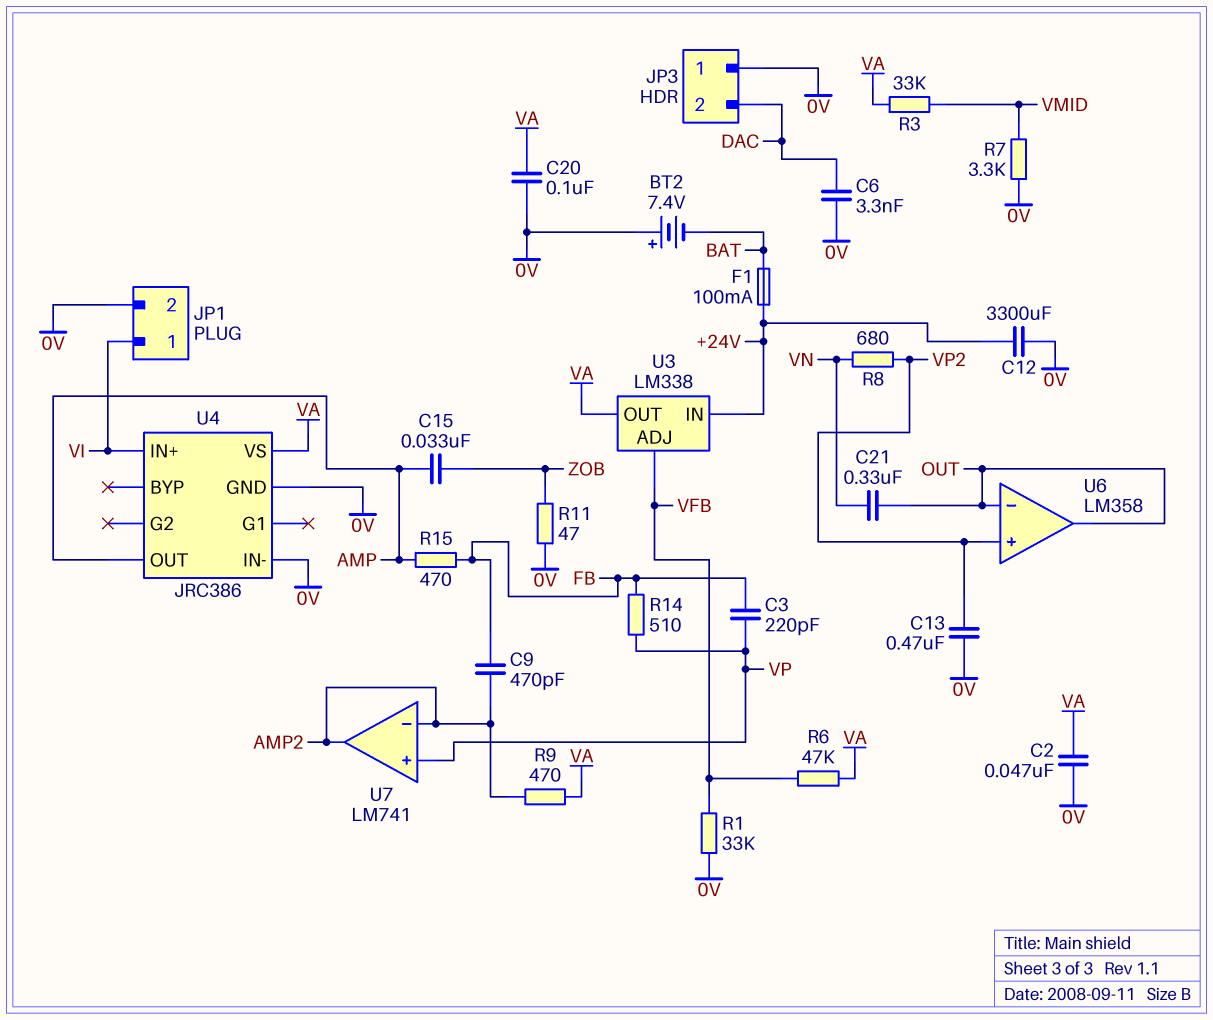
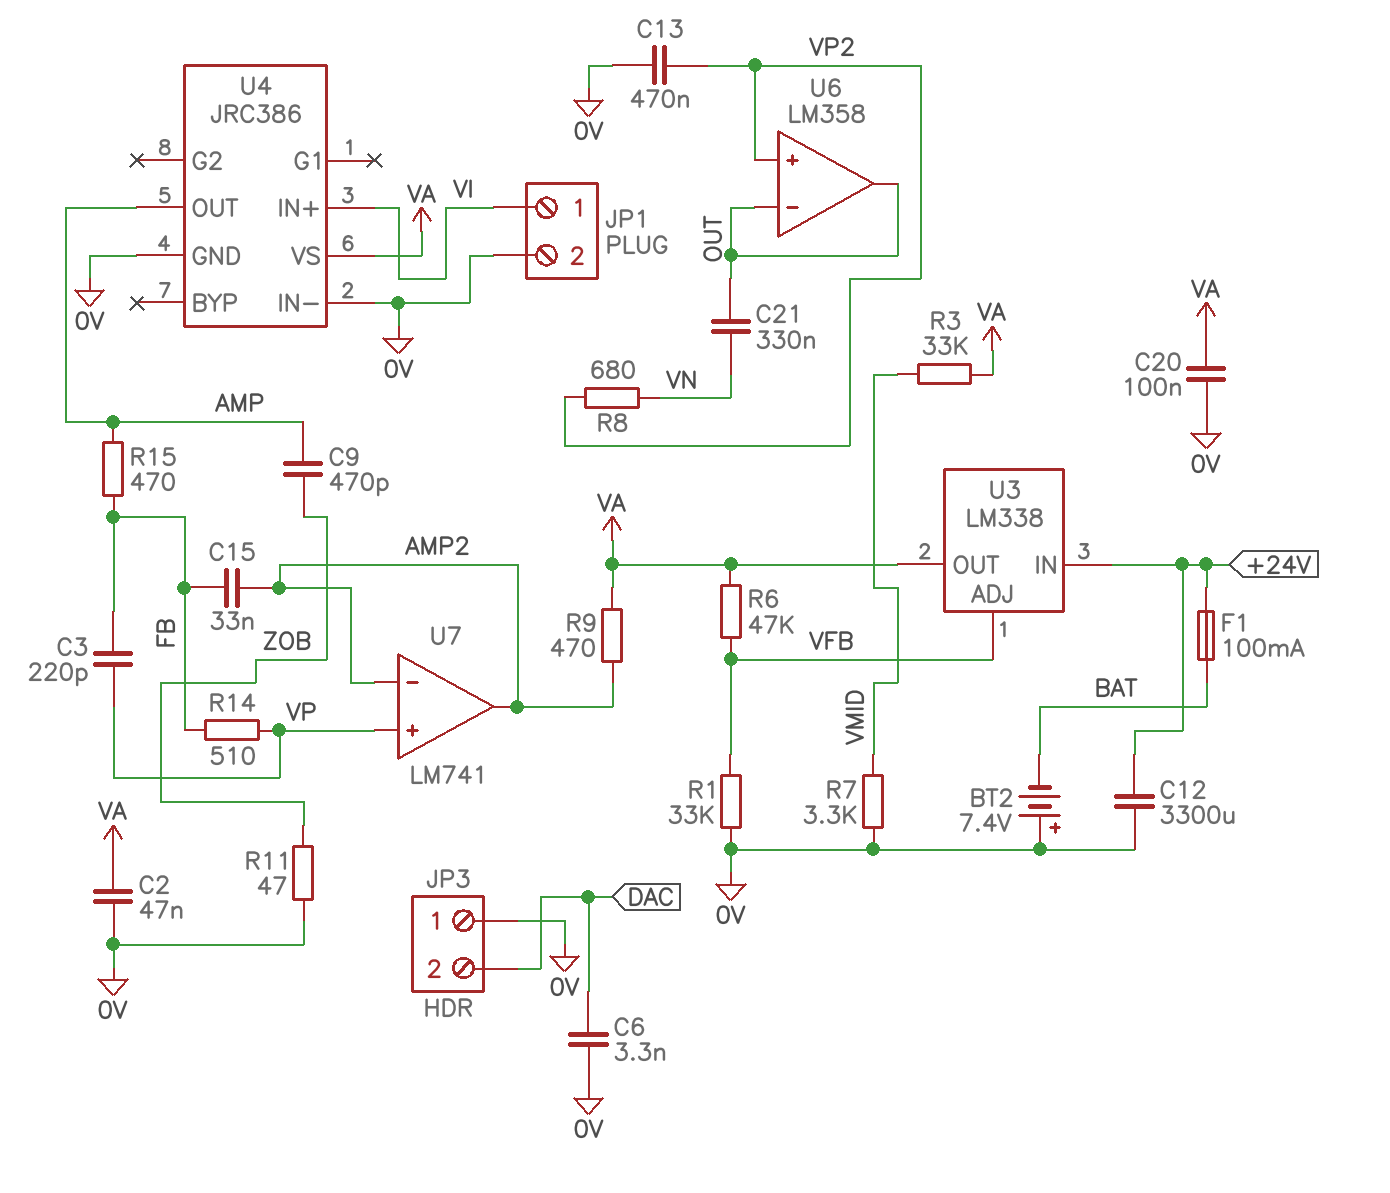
C9: 470pF (AMP2, FB) -> 470pF (AMP, ZOB)
C15: 33nF (AMP, ZOB) -> 33nF (AMP2, FB)

